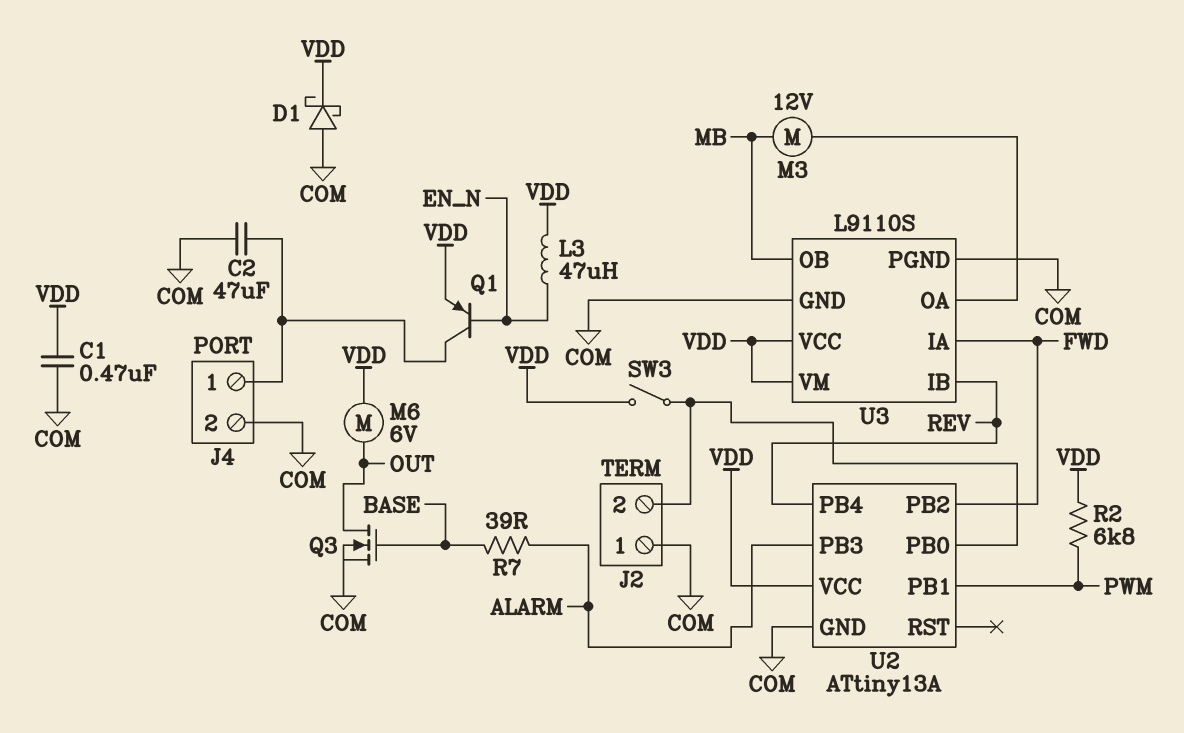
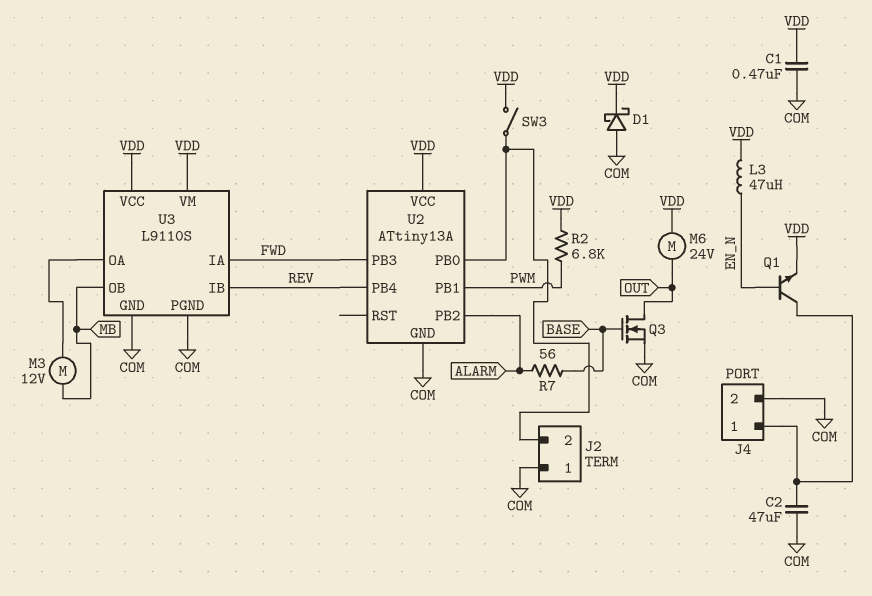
M6: motor 6V (OUT, VDD) -> motor 24V (OUT, VDD)
Q1: PNP (B EN_N, C J4/1, E VDD) -> NPN (B EN_N, C J4/1, E VDD)
R7: 39 (ALARM, BASE) -> 56 (ALARM, BASE)
U2 pin PB2: FWD -> ALARM
U2 pin PB3: ALARM -> FWD

